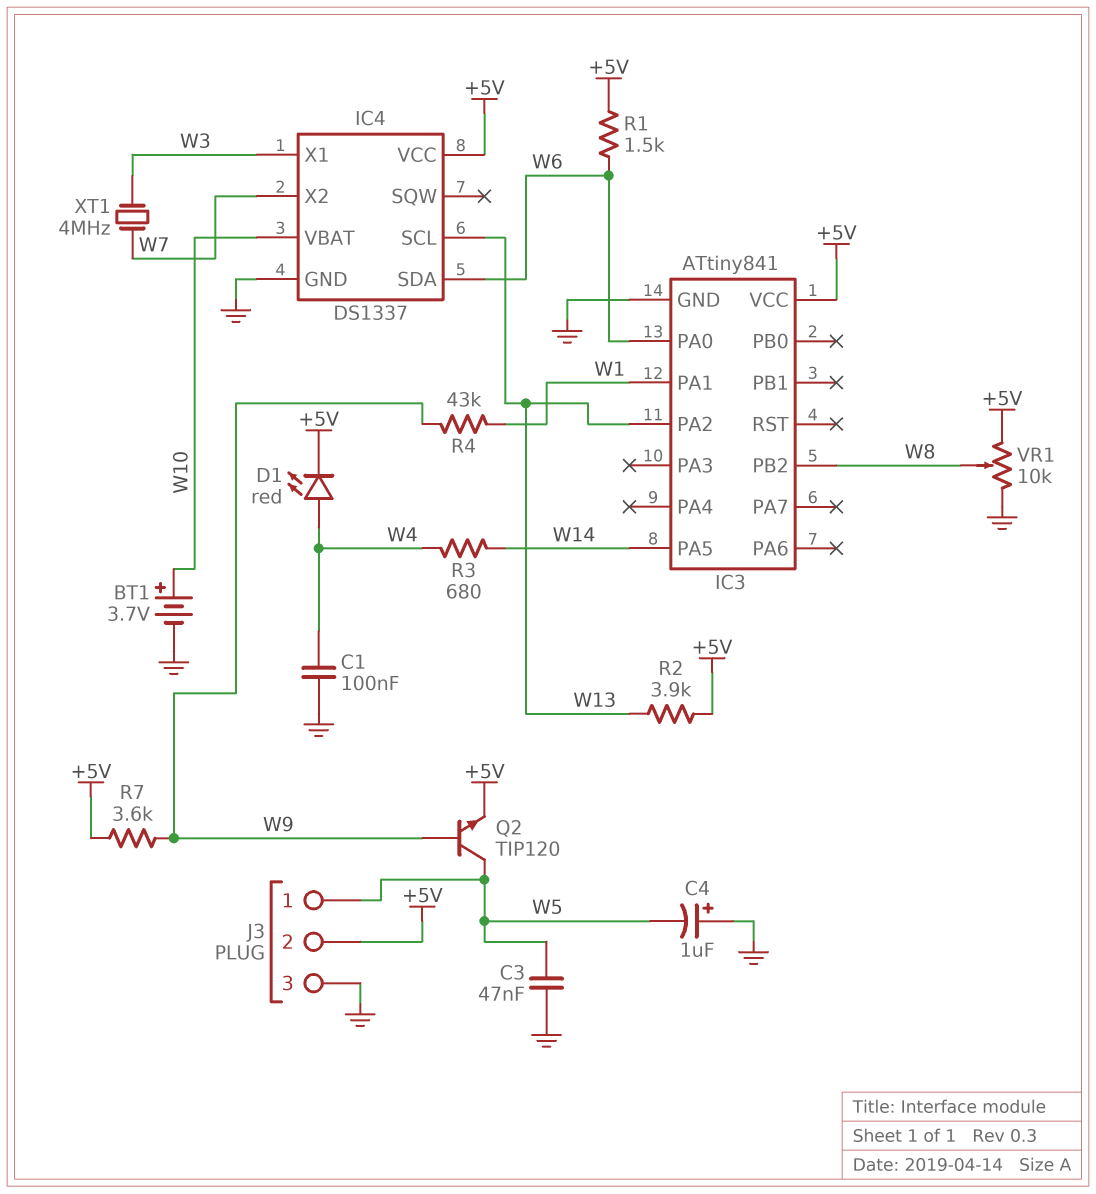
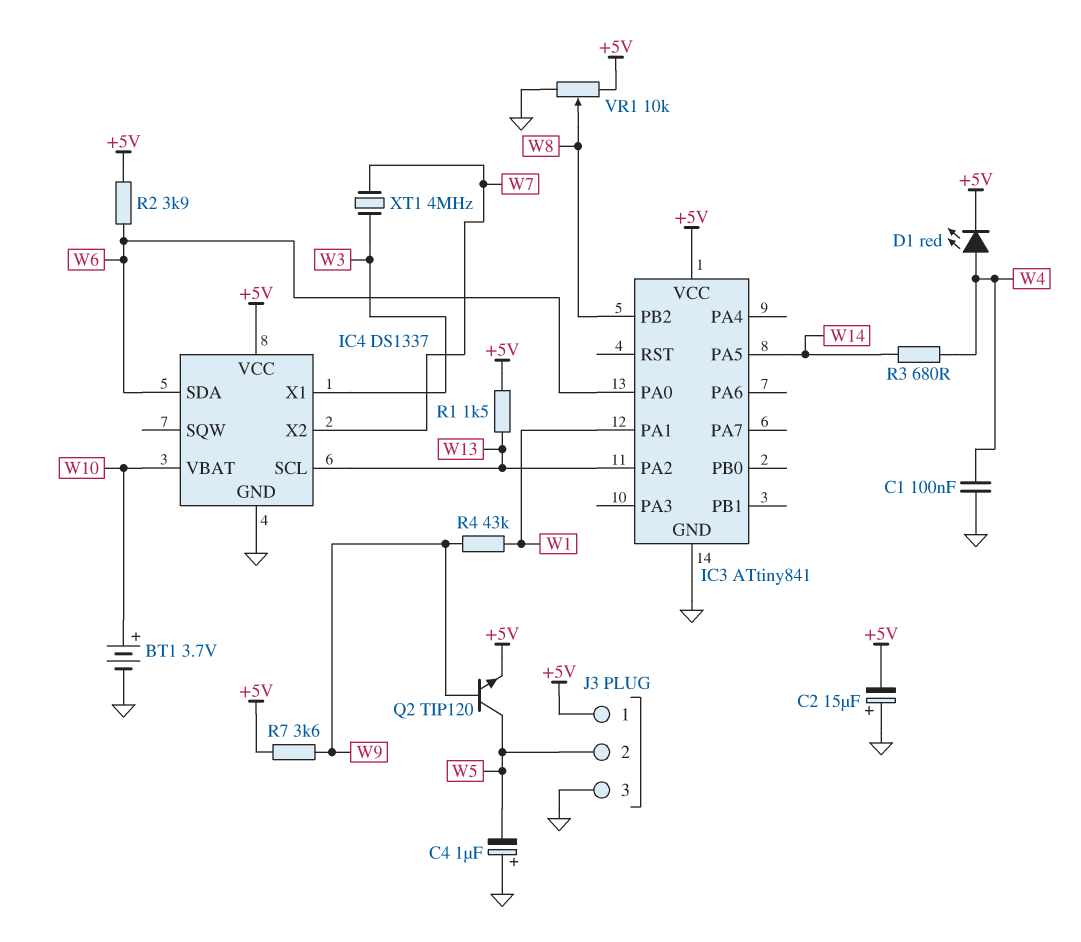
C2: none -> 15uF (plus GND, minus +5V)
C3: 47nF (GND, W5) -> none
J3 pin 1: W5 -> +5V
J3 pin 2: +5V -> W5
R1: 1.5k (+5V, W6) -> 1.5k (+5V, W13)
R2: 3.9k (+5V, W13) -> 3.9k (+5V, W6)

